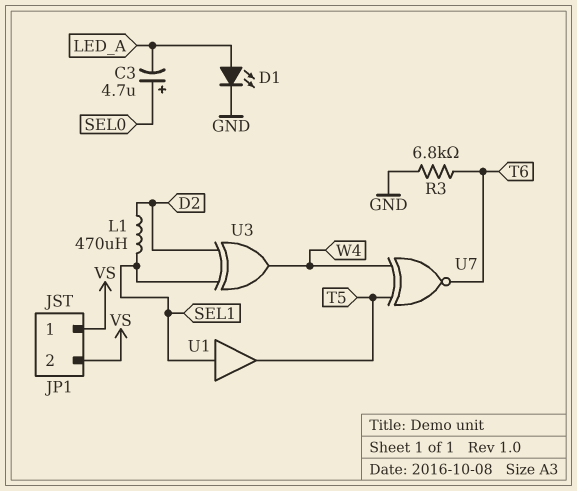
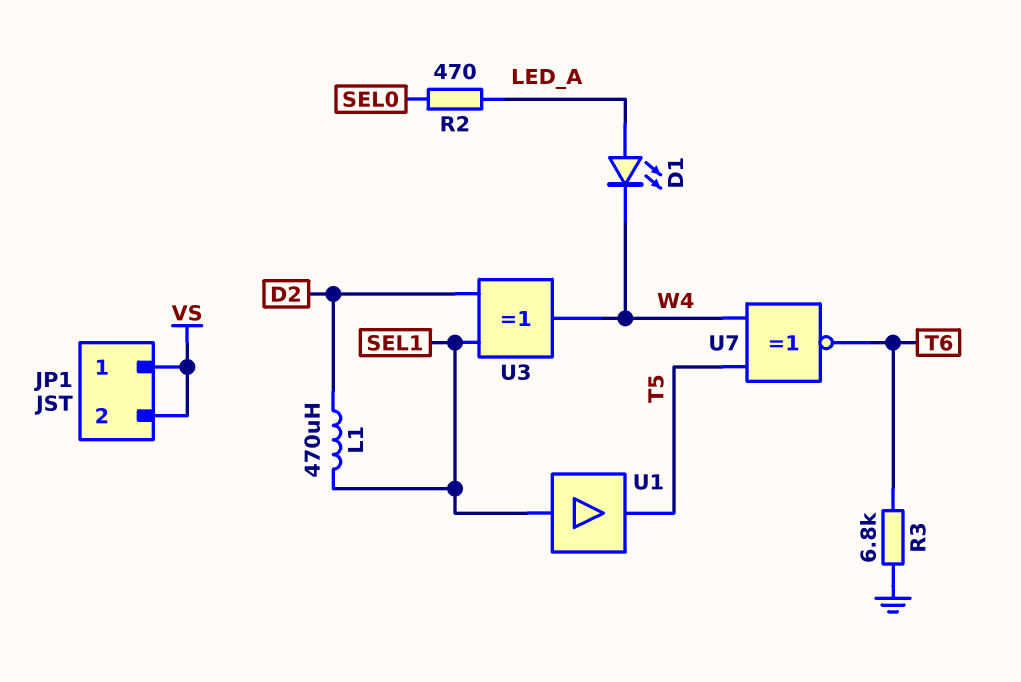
C3: 4.7uF (plus SEL0, minus LED_A) -> none
D1: LED (A LED_A, K GND) -> LED (A LED_A, K W4)
R2: none -> 470 (LED_A, SEL0)

